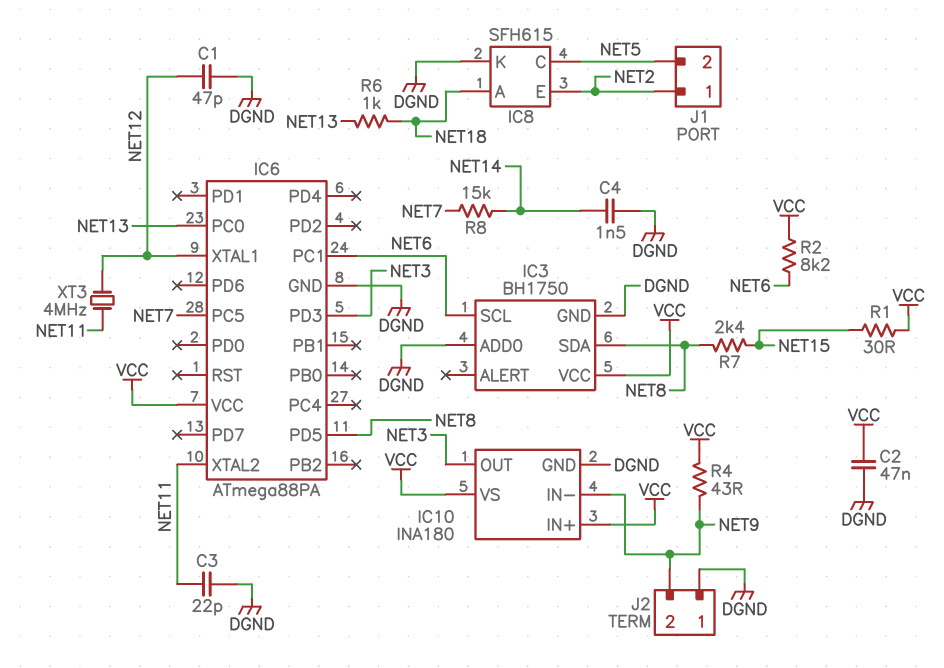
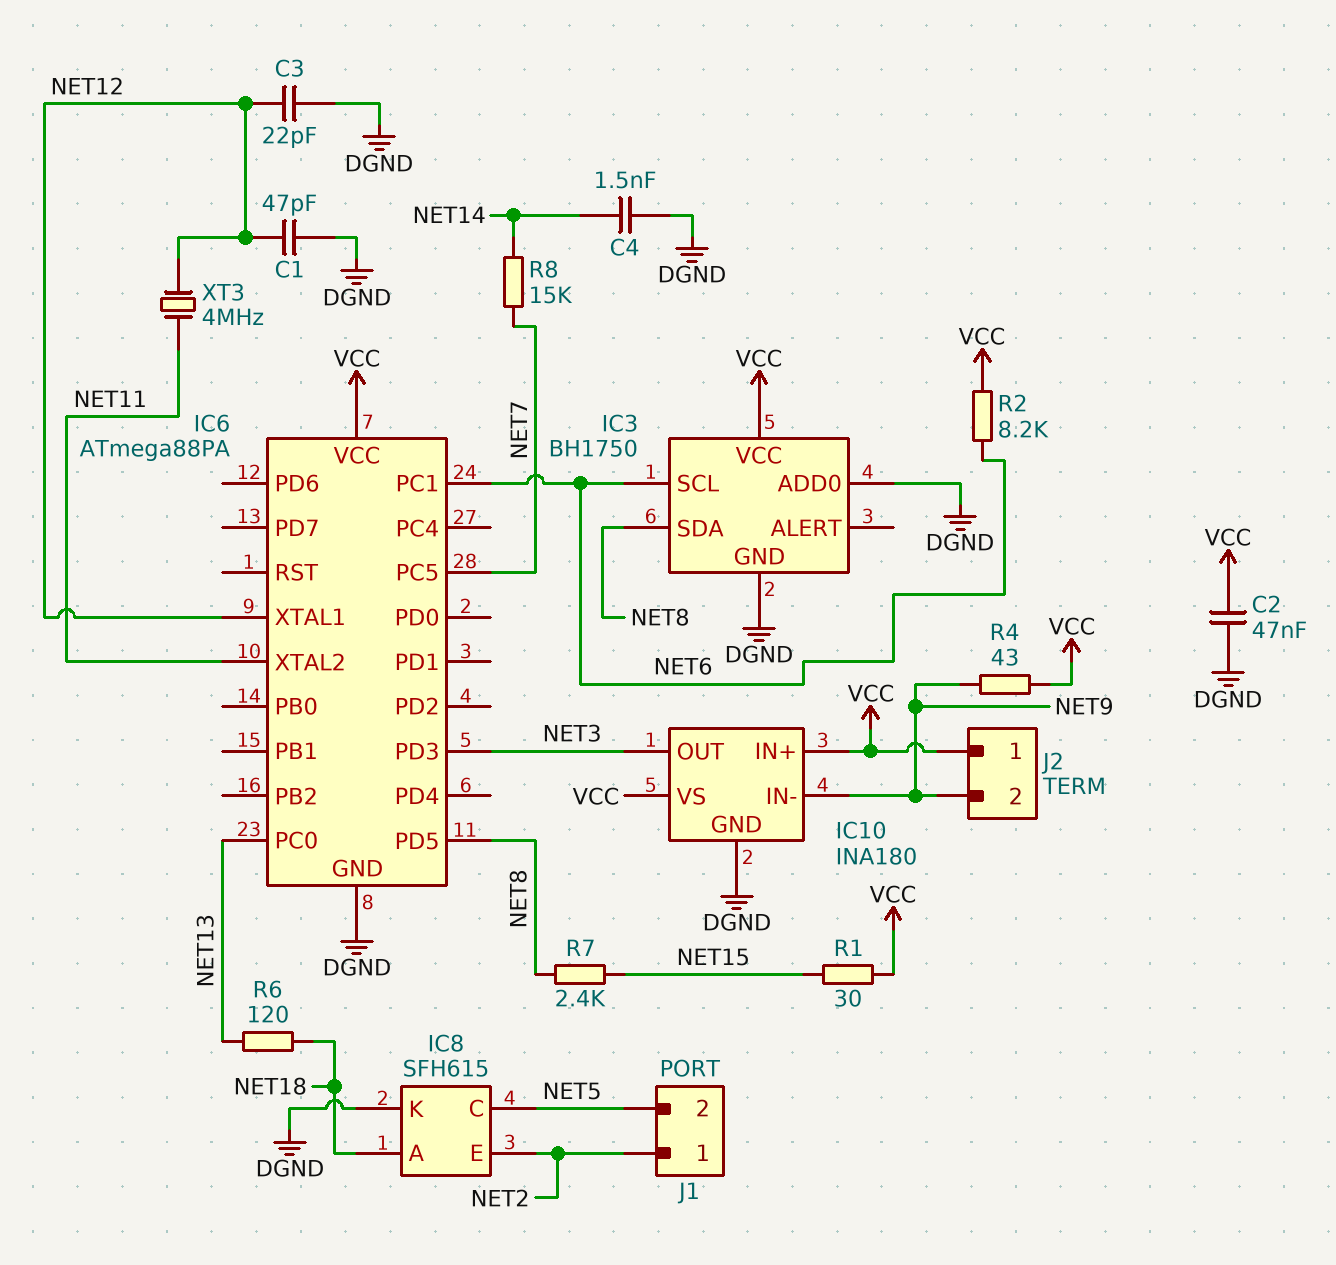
C3: 22pF (DGND, NET11) -> 22pF (DGND, NET12)
J2 pin 1: DGND -> VCC
R6: 1k (NET13, NET18) -> 120 (NET13, NET18)

